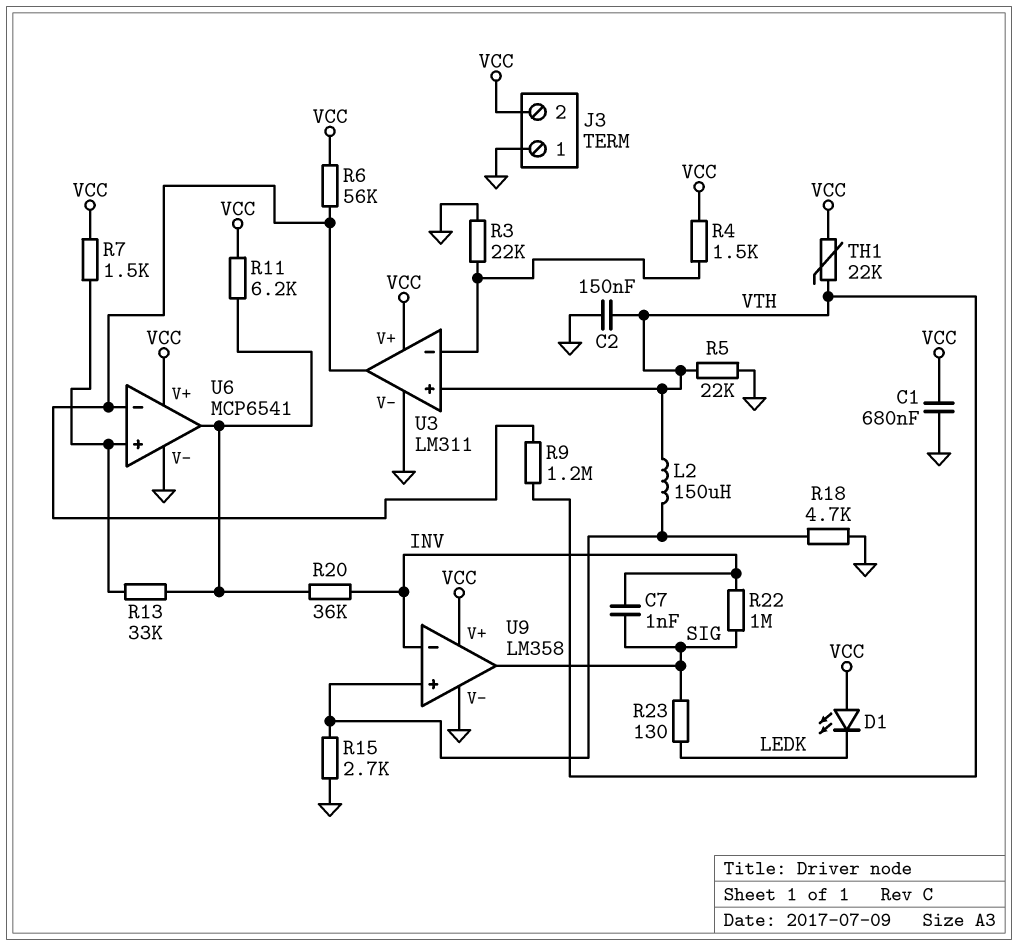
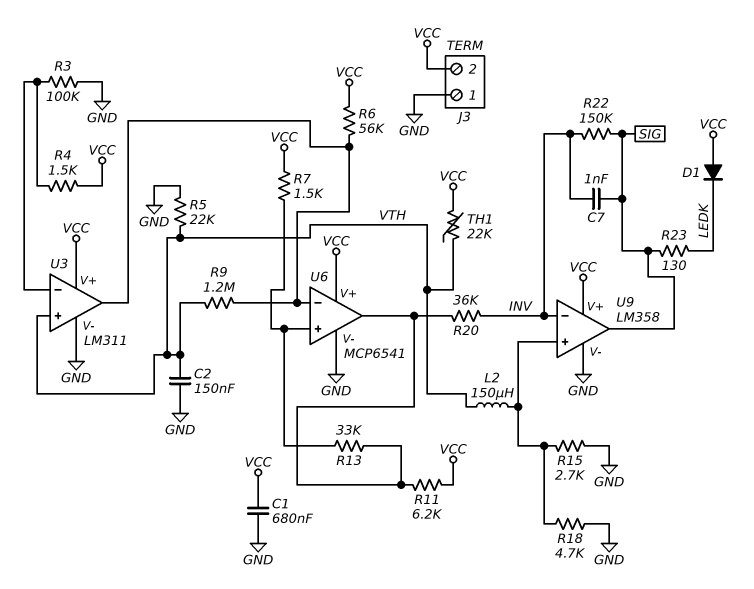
D1: LED (A VCC, K LEDK) -> diode (A VCC, K LEDK)
R3: 22k (GND, U3/in-) -> 100k (GND, U3/in-)
R22: 1M (INV, SIG) -> 150k (INV, SIG)

